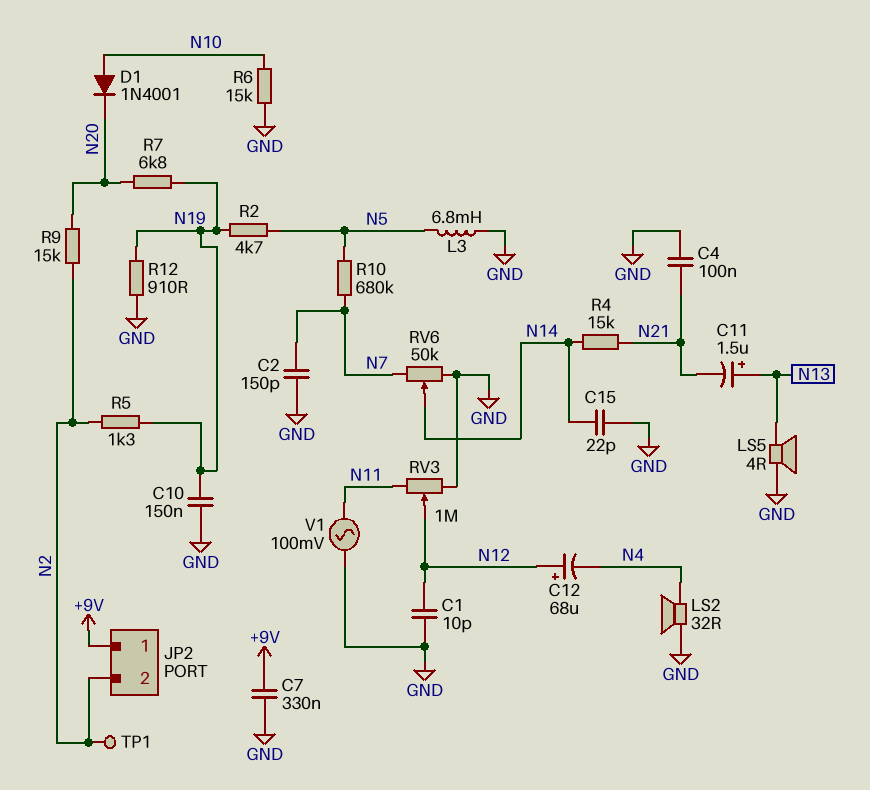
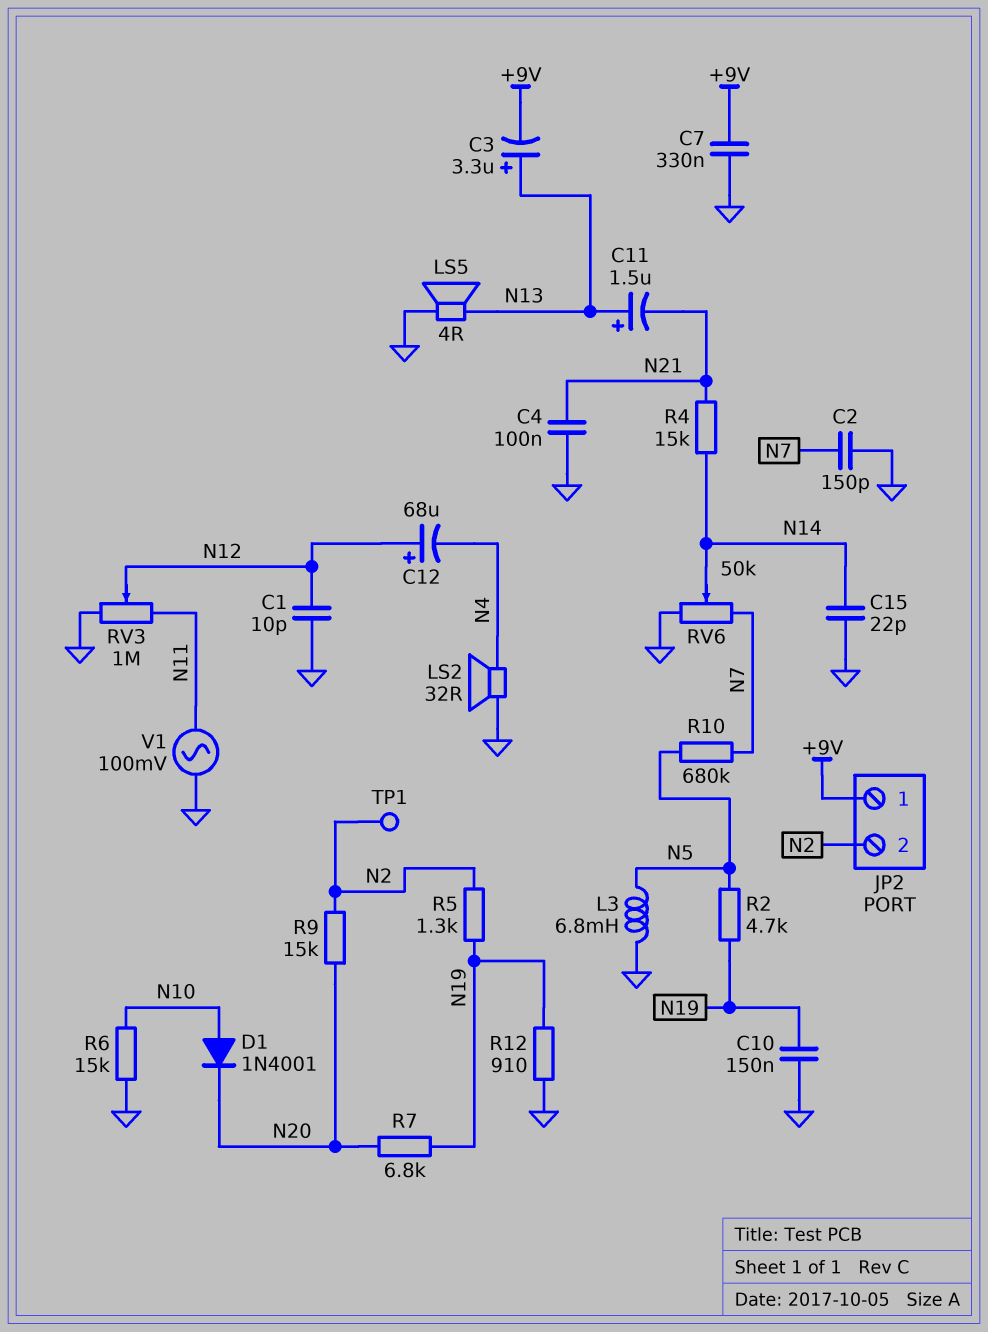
C3: none -> 3.3uF (plus N13, minus +9V)

